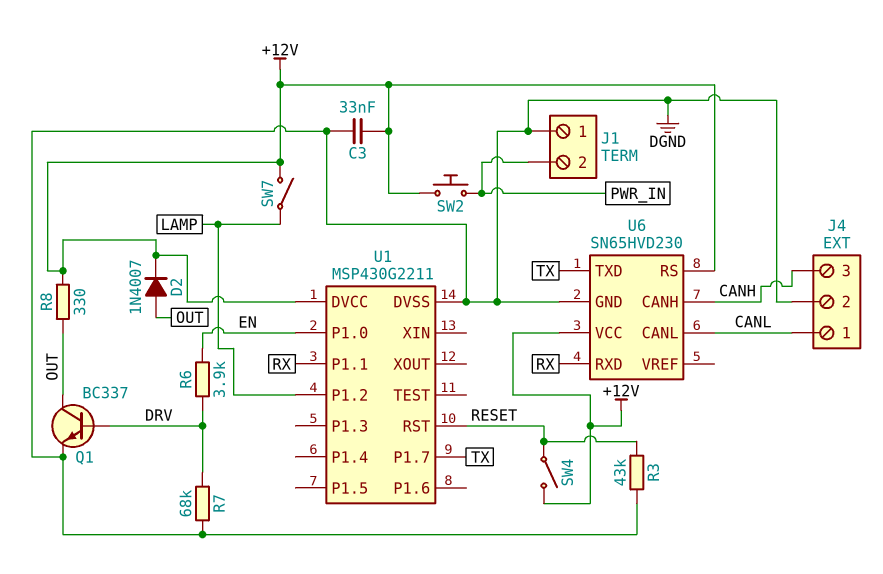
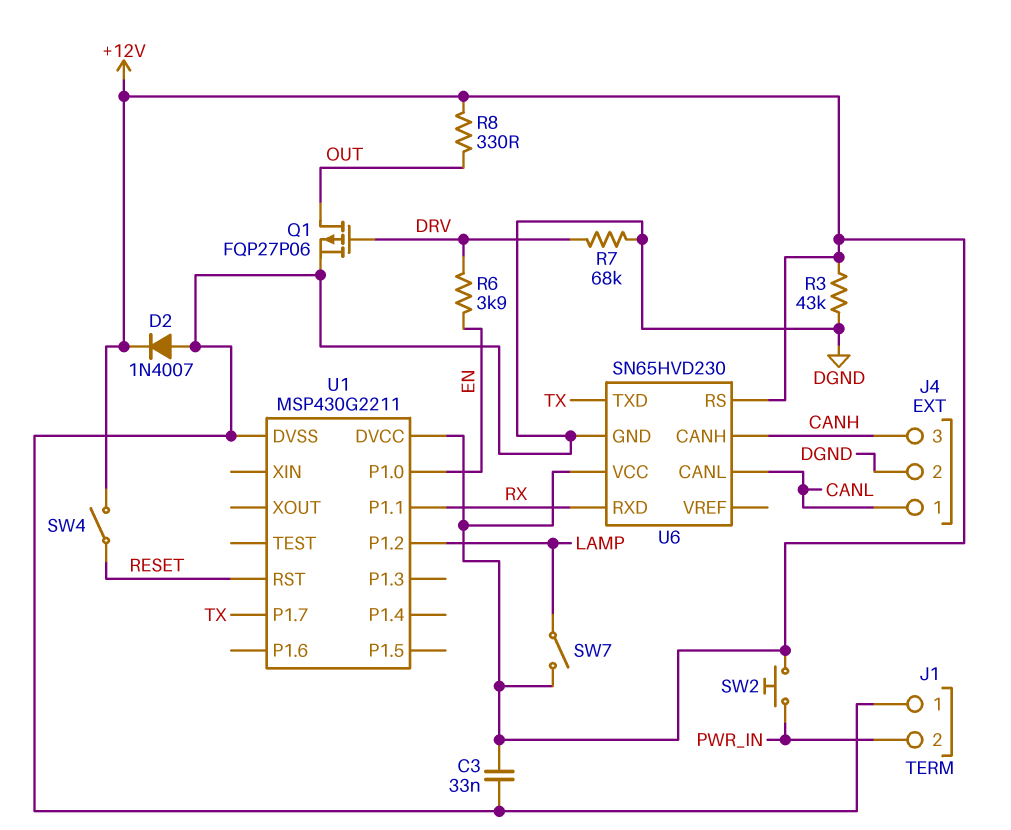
D2: diode 1N4007 (A OUT, K +12V) -> diode 1N4007 (A DGND, K +12V)
Q1: NPN BC337 (B DRV, C OUT, E DGND) -> PMOS FQP27P06 (G DRV, D OUT, S DGND)
R3: 43k (DGND, RESET) -> 43k (+12V, DGND)

